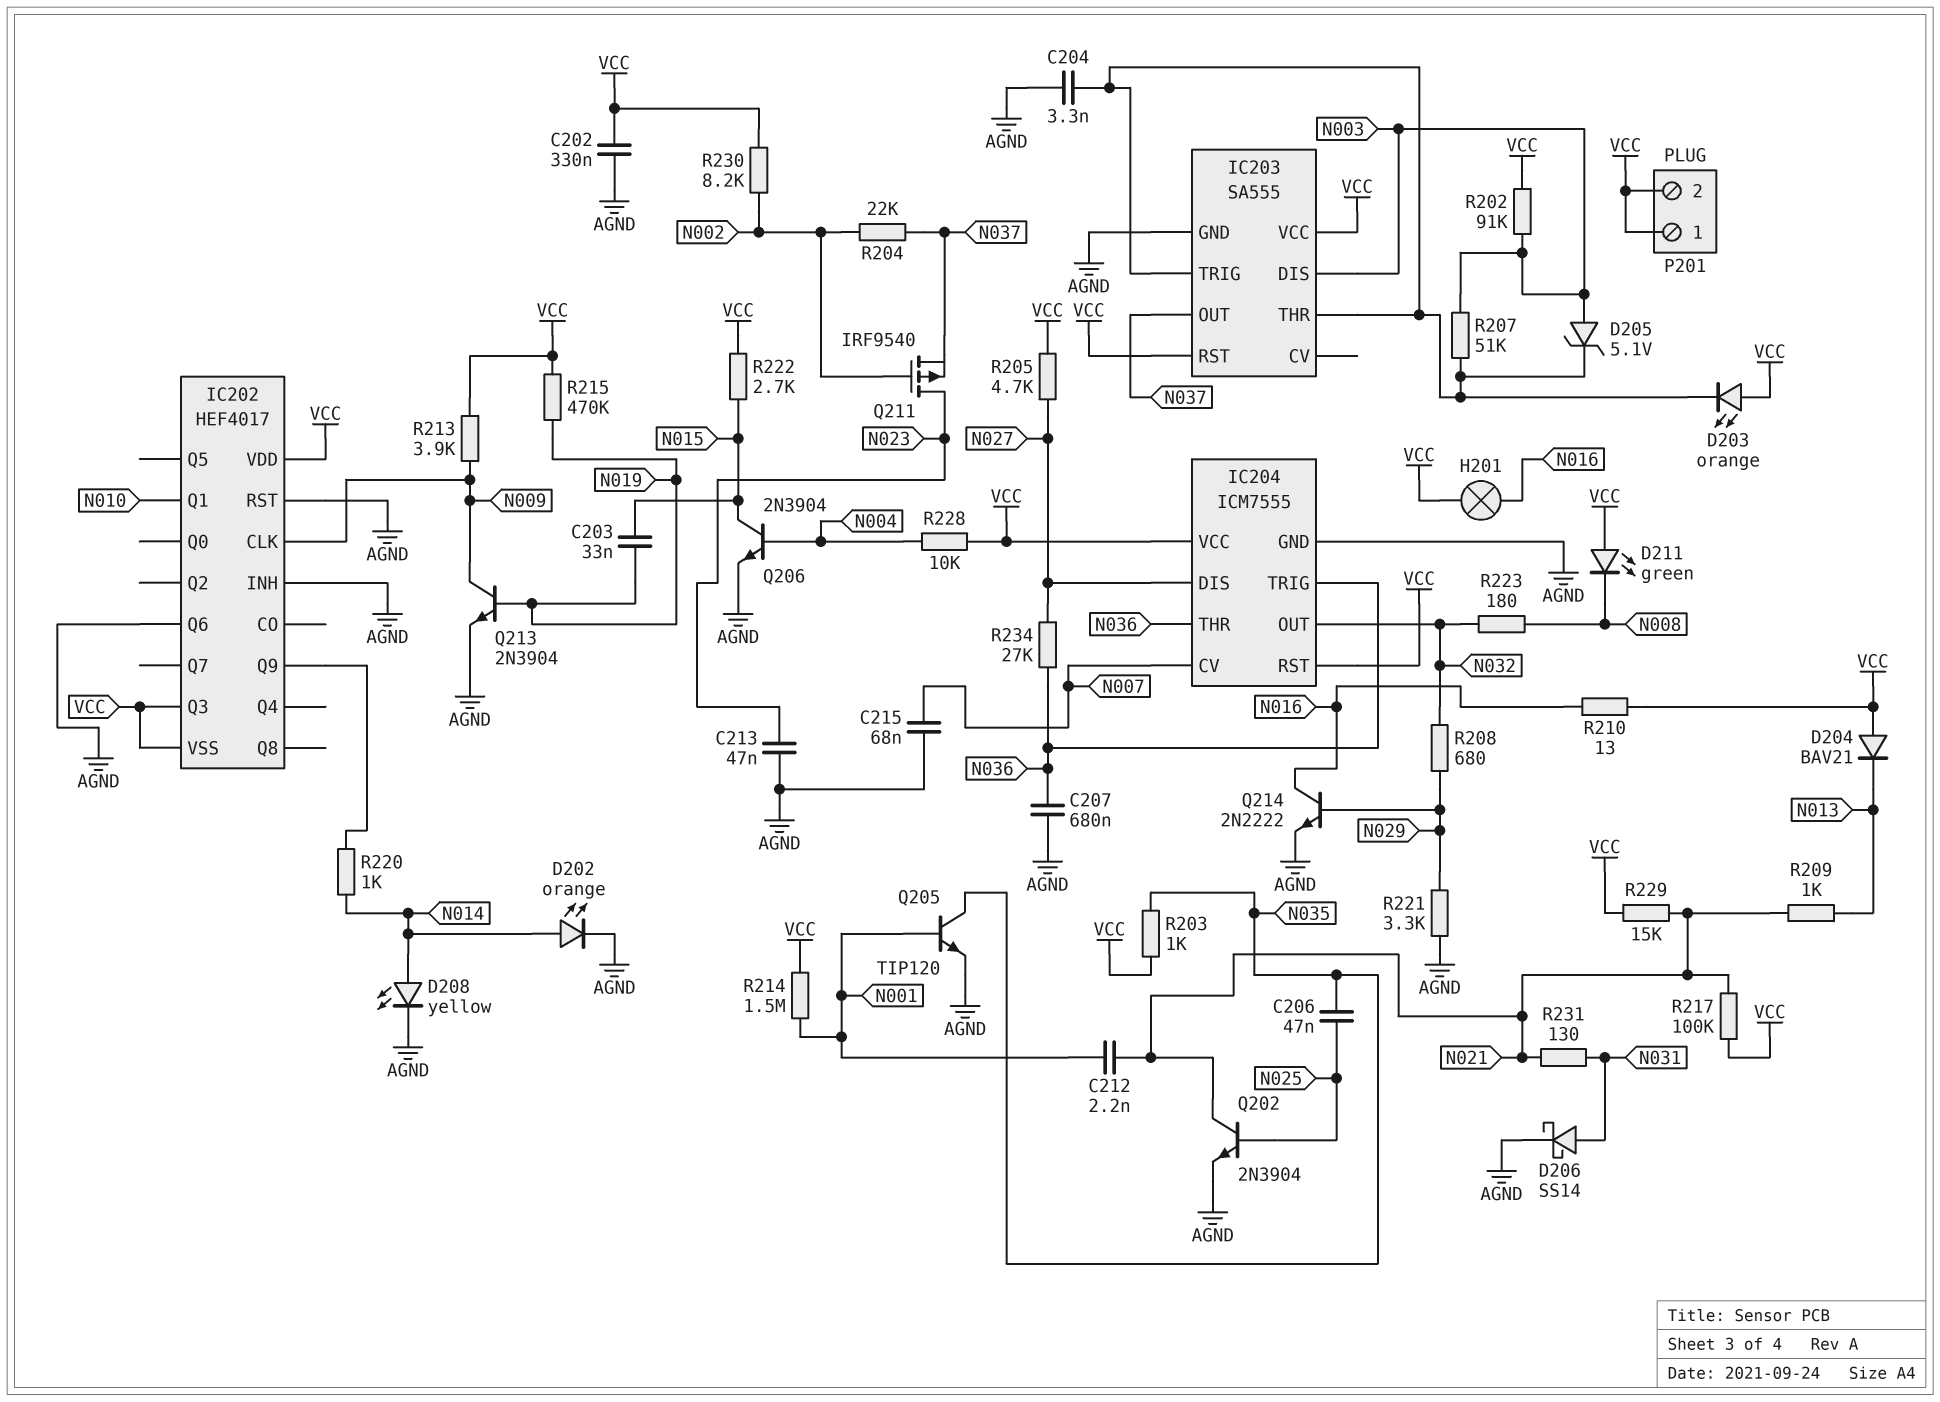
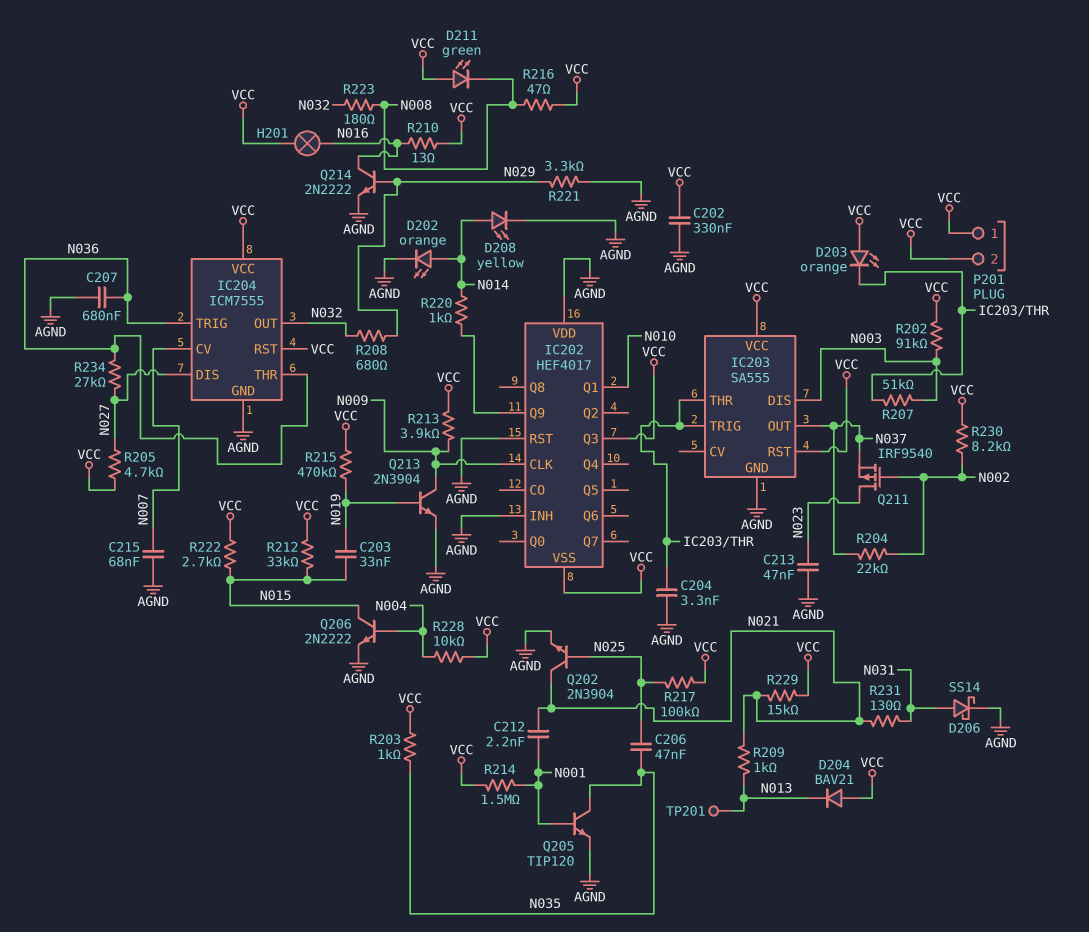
D205: zener 5.1V (A N003, K IC203/THR) -> none
IC202 pin Q6: AGND -> none
IC202 pin VDD: VCC -> AGND
Q206: NPN 2N3904 (B N004, C N015, E AGND) -> NPN 2N2222 (B N004, C N015, E AGND)
R212: none -> 33k (N015, VCC)
R216: none -> 47 (N008, VCC)
R217: 100k (N021, VCC) -> 100k (N025, VCC)
TP201: none -> test point (N013)

